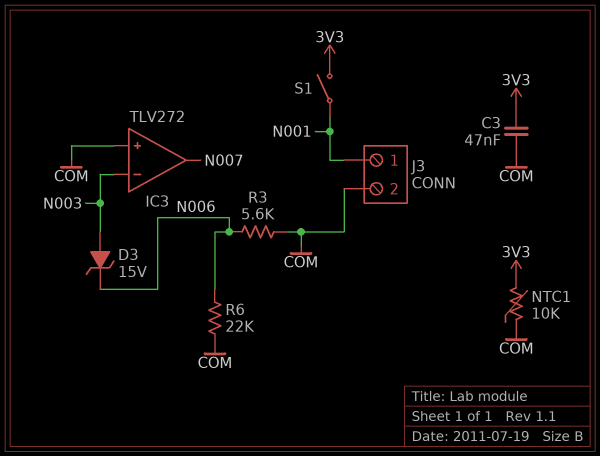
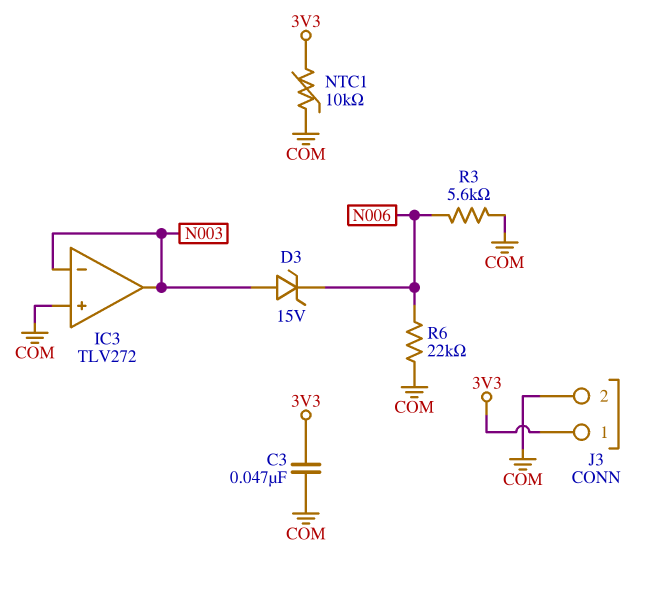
IC3 pin out: N007 -> N003
J3 pin 1: N001 -> 3V3
S1: switch (3V3, N001) -> none

